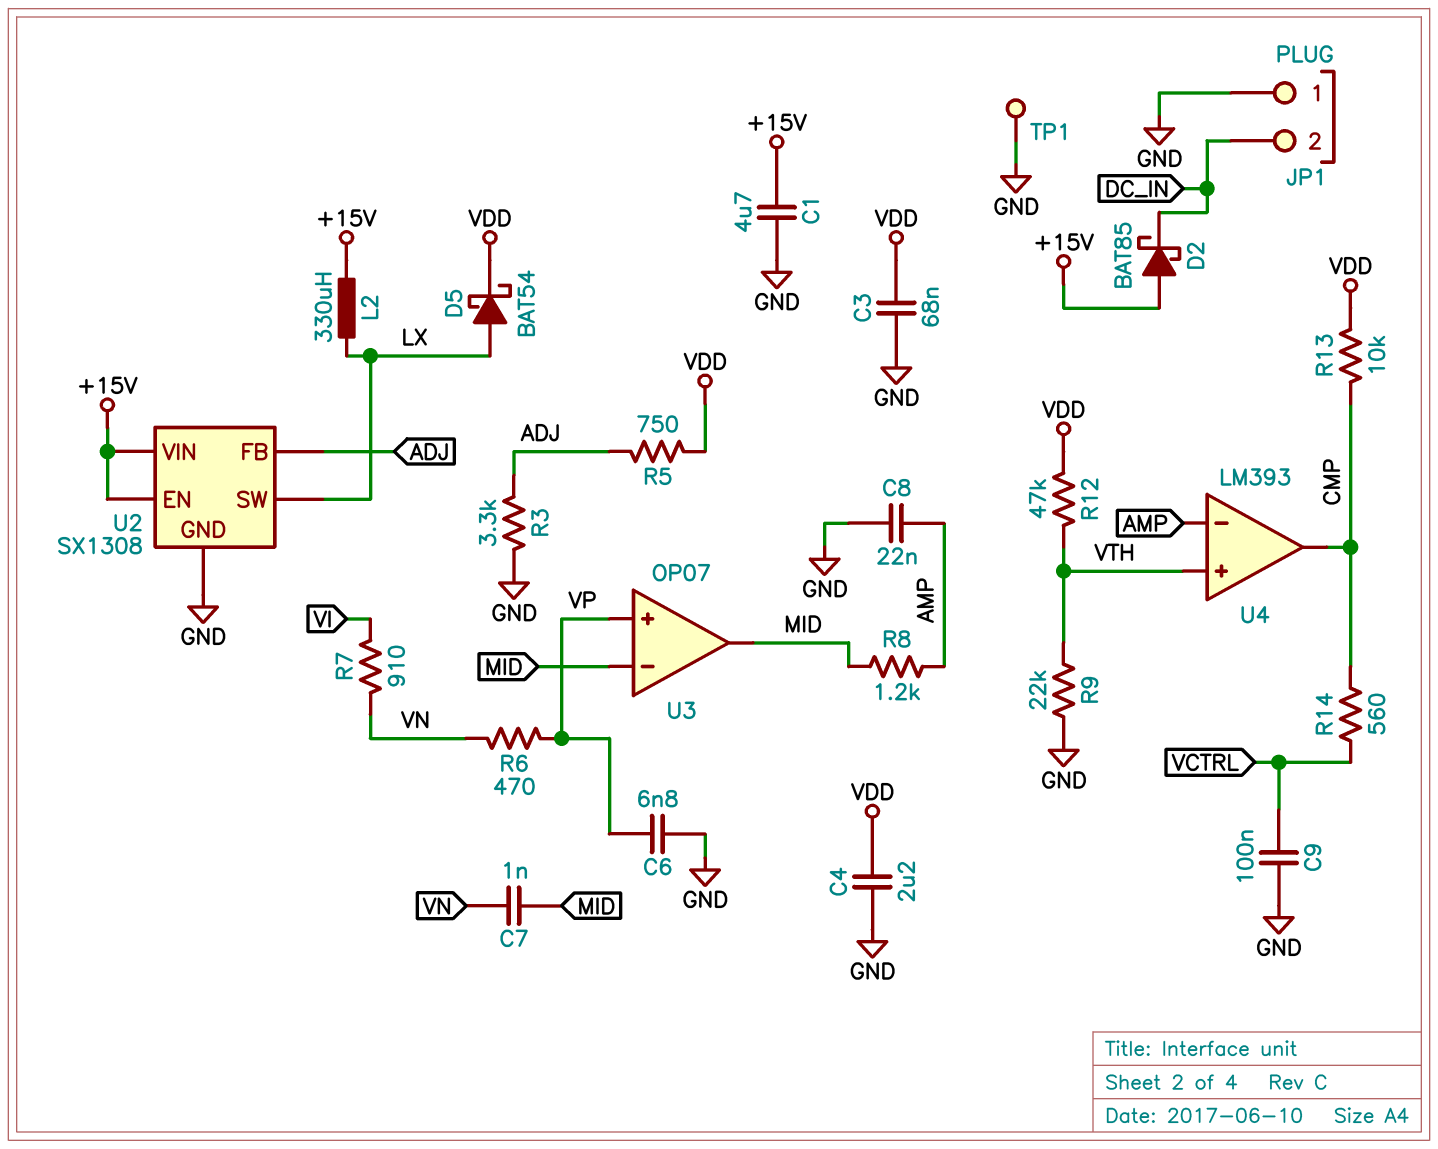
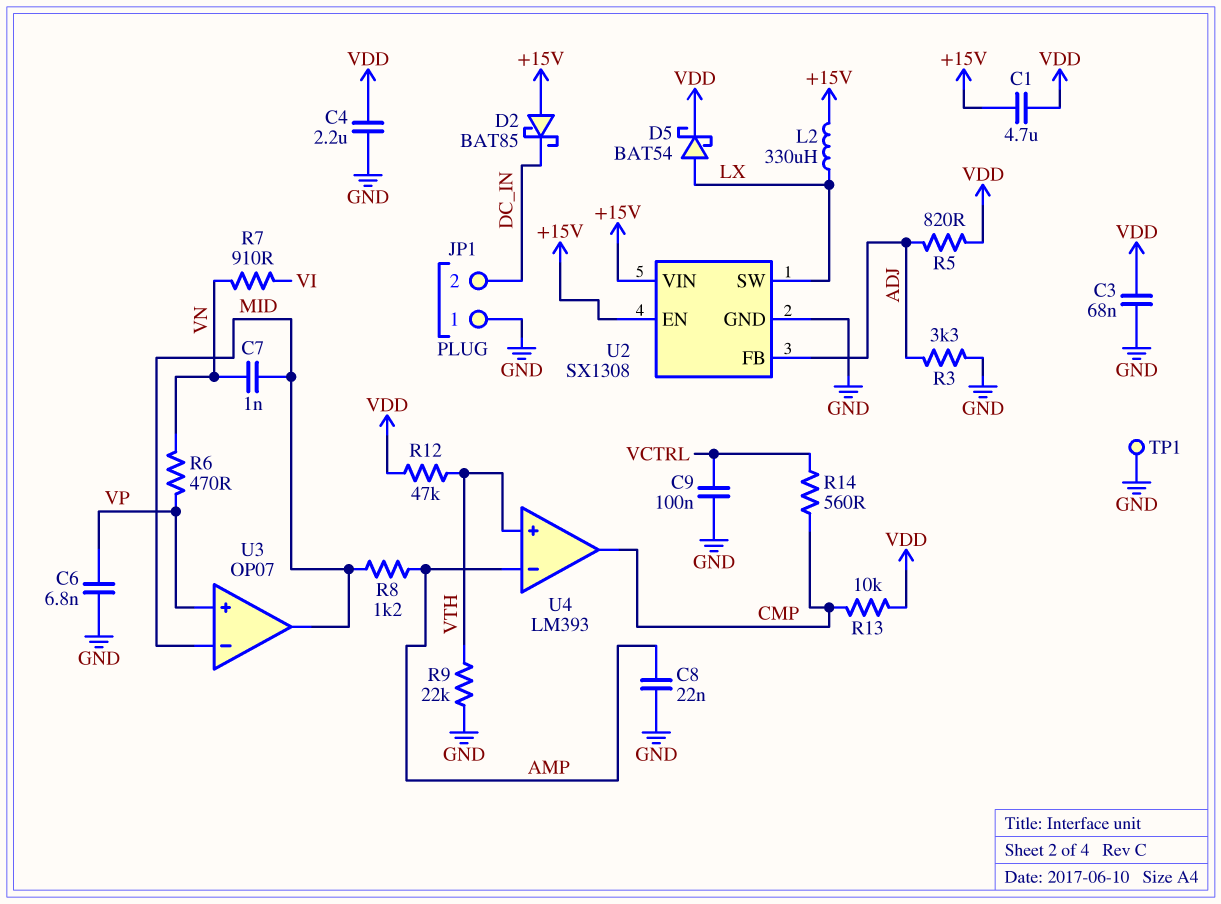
C1: 4.7uF (+15V, GND) -> 4.7uF (+15V, VDD)
R5: 750 (ADJ, VDD) -> 820 (ADJ, VDD)

